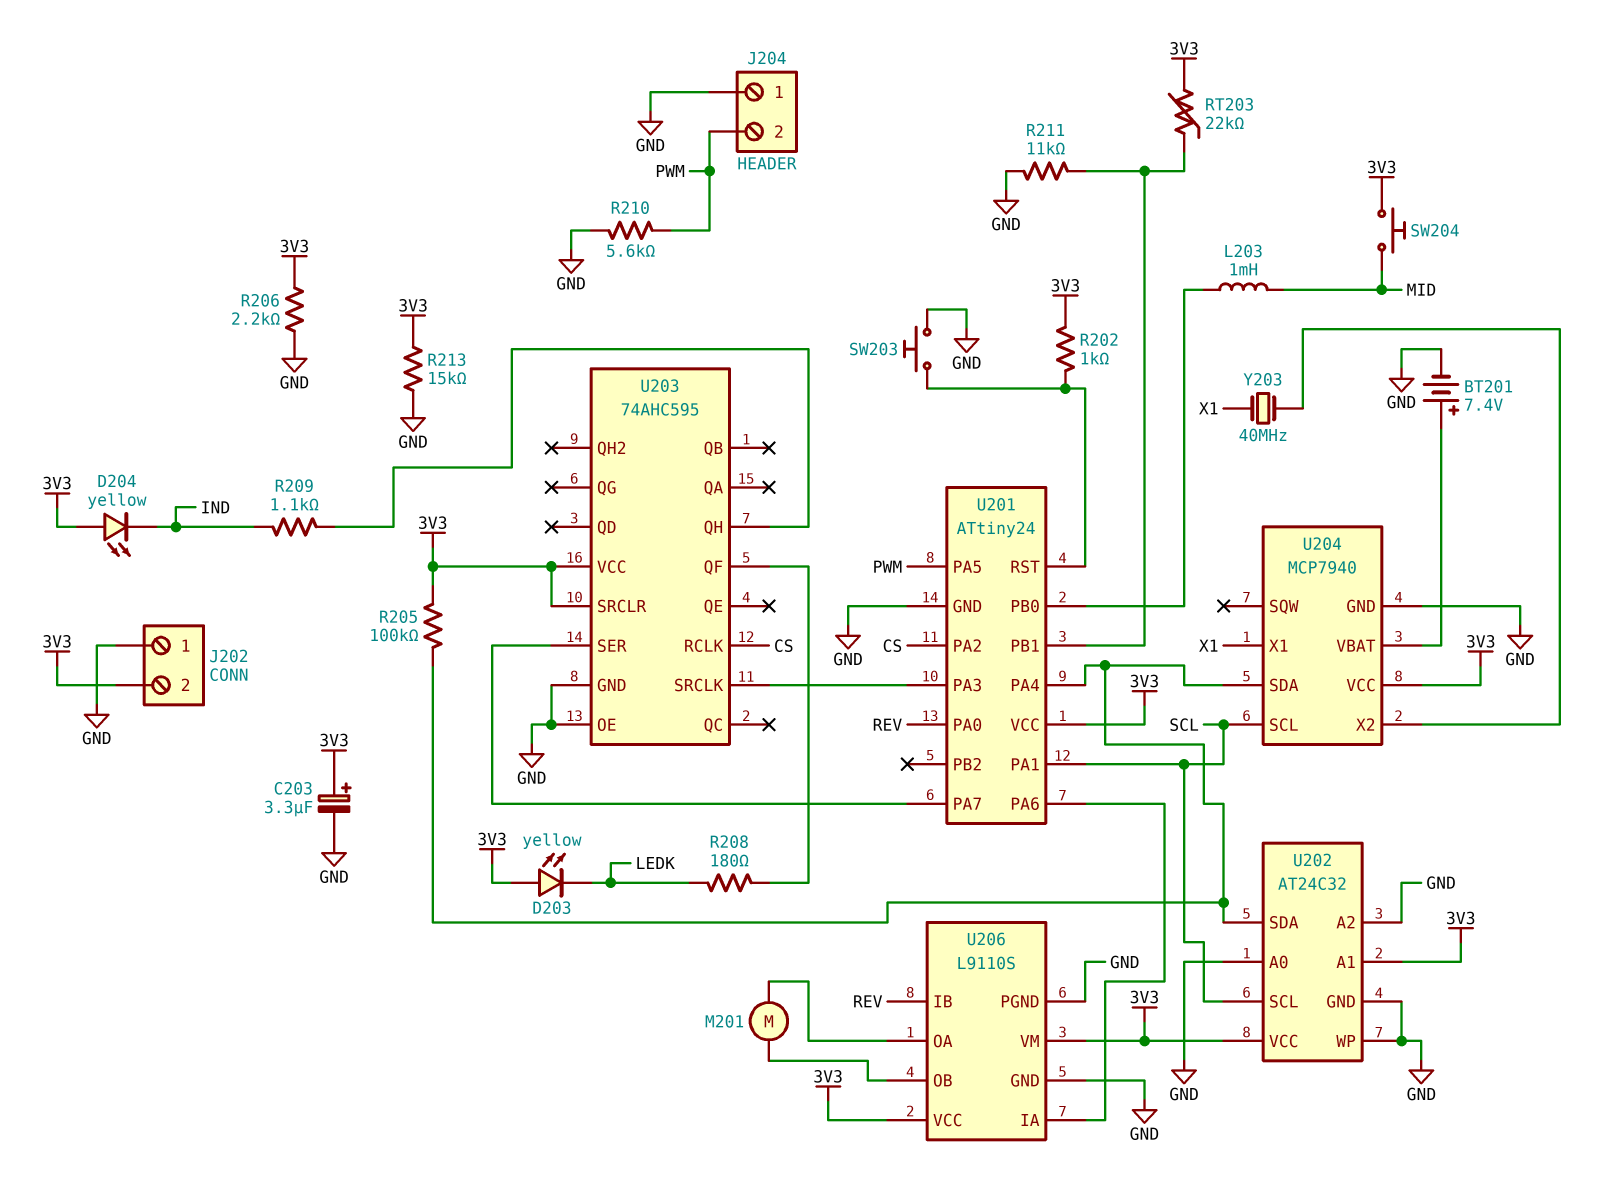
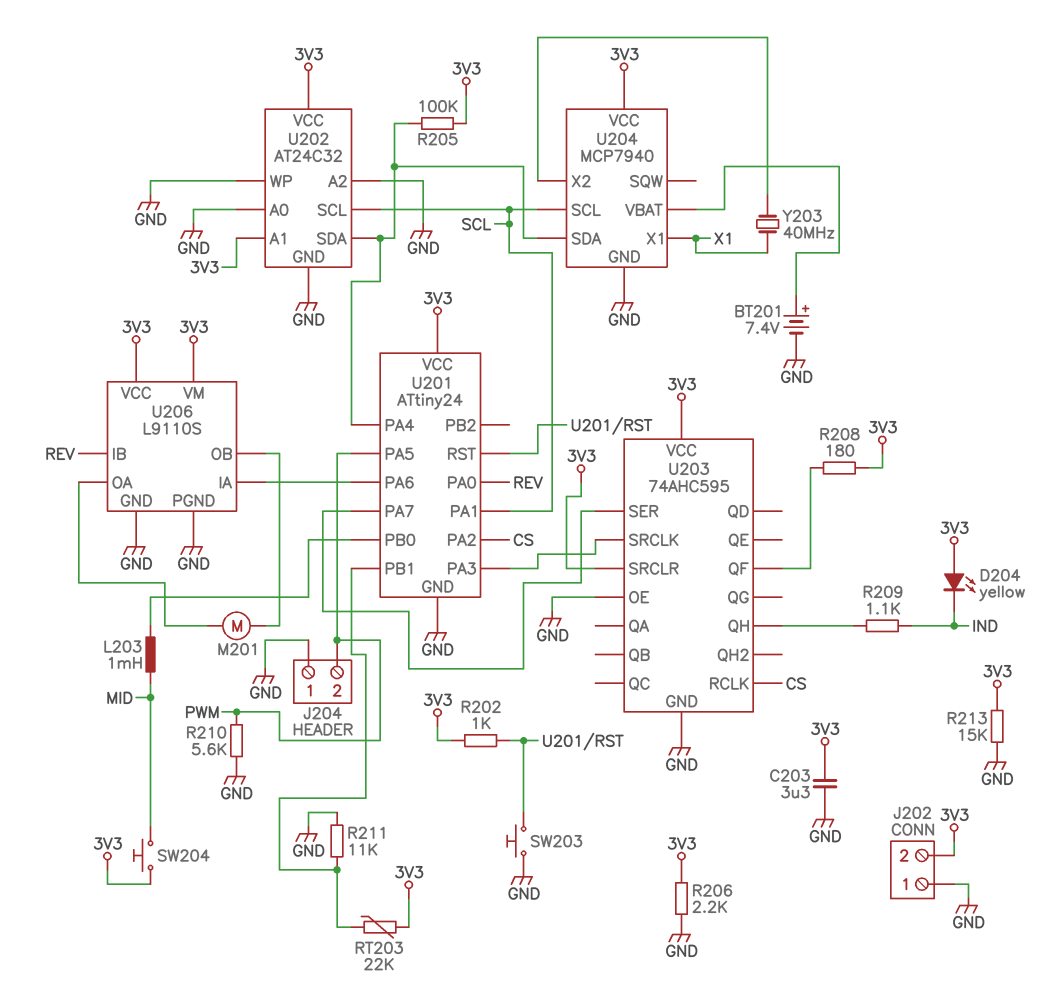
C203: 3.3uF (plus 3V3, minus GND) -> 3.3uF (3V3, GND)
D203: LED yellow (A 3V3, K LEDK) -> none
R208: 180 (LEDK, U203/QF) -> 180 (3V3, U203/QF)

